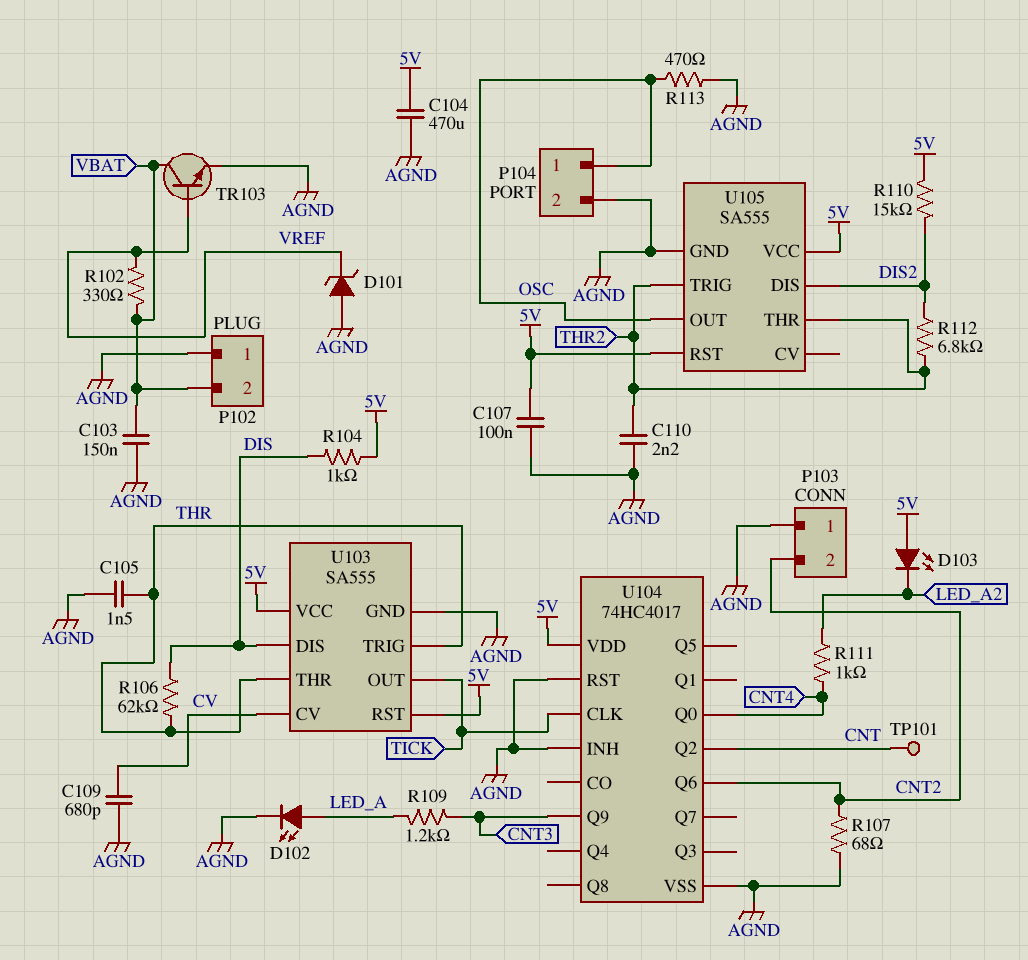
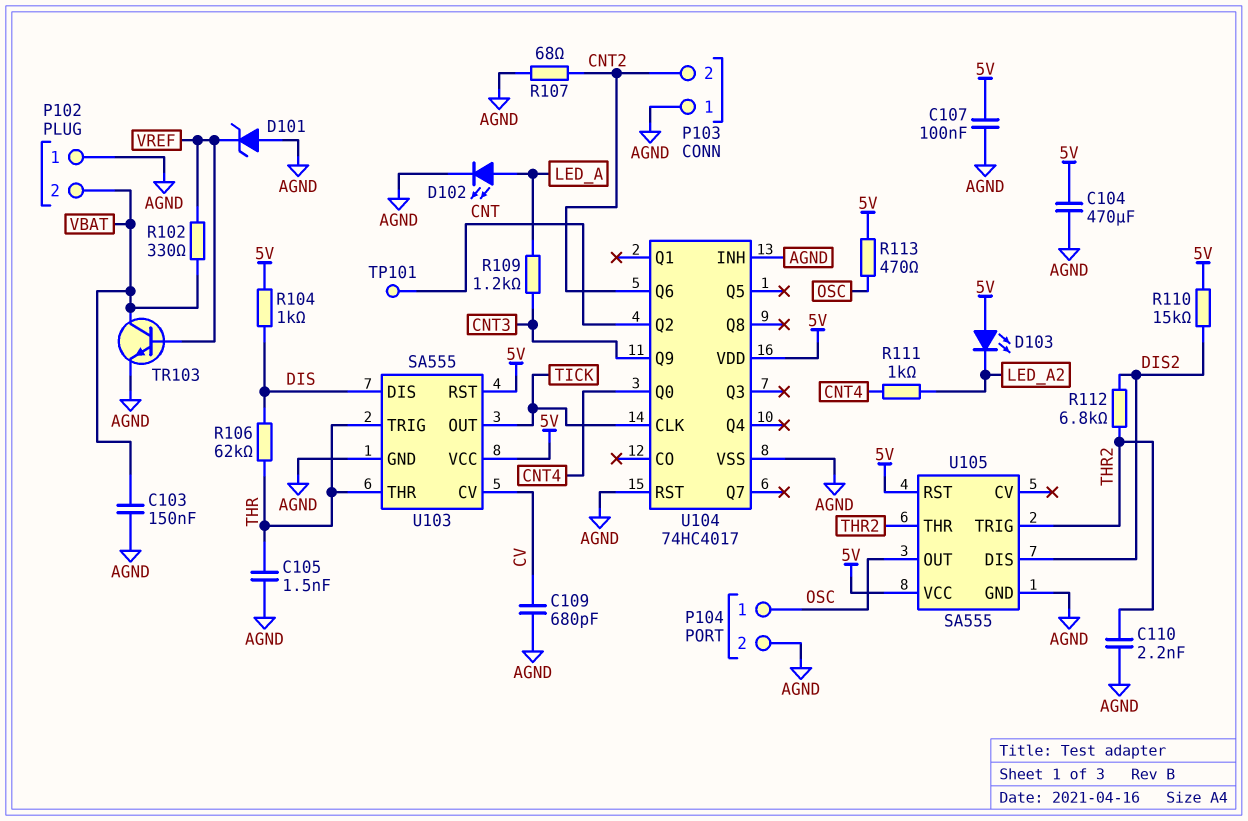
R113: 470 (AGND, OSC) -> 470 (5V, OSC)

